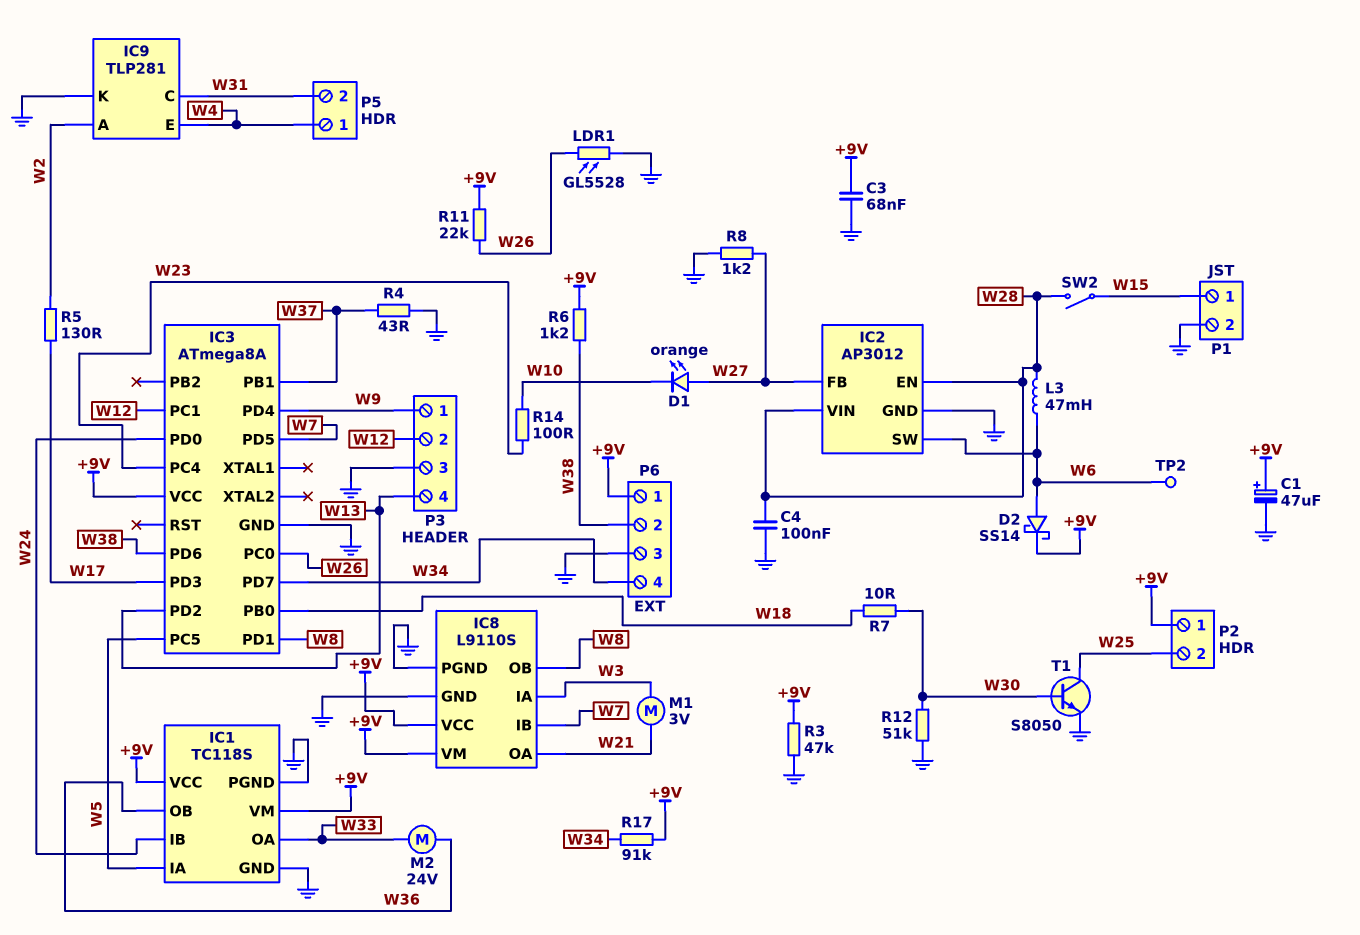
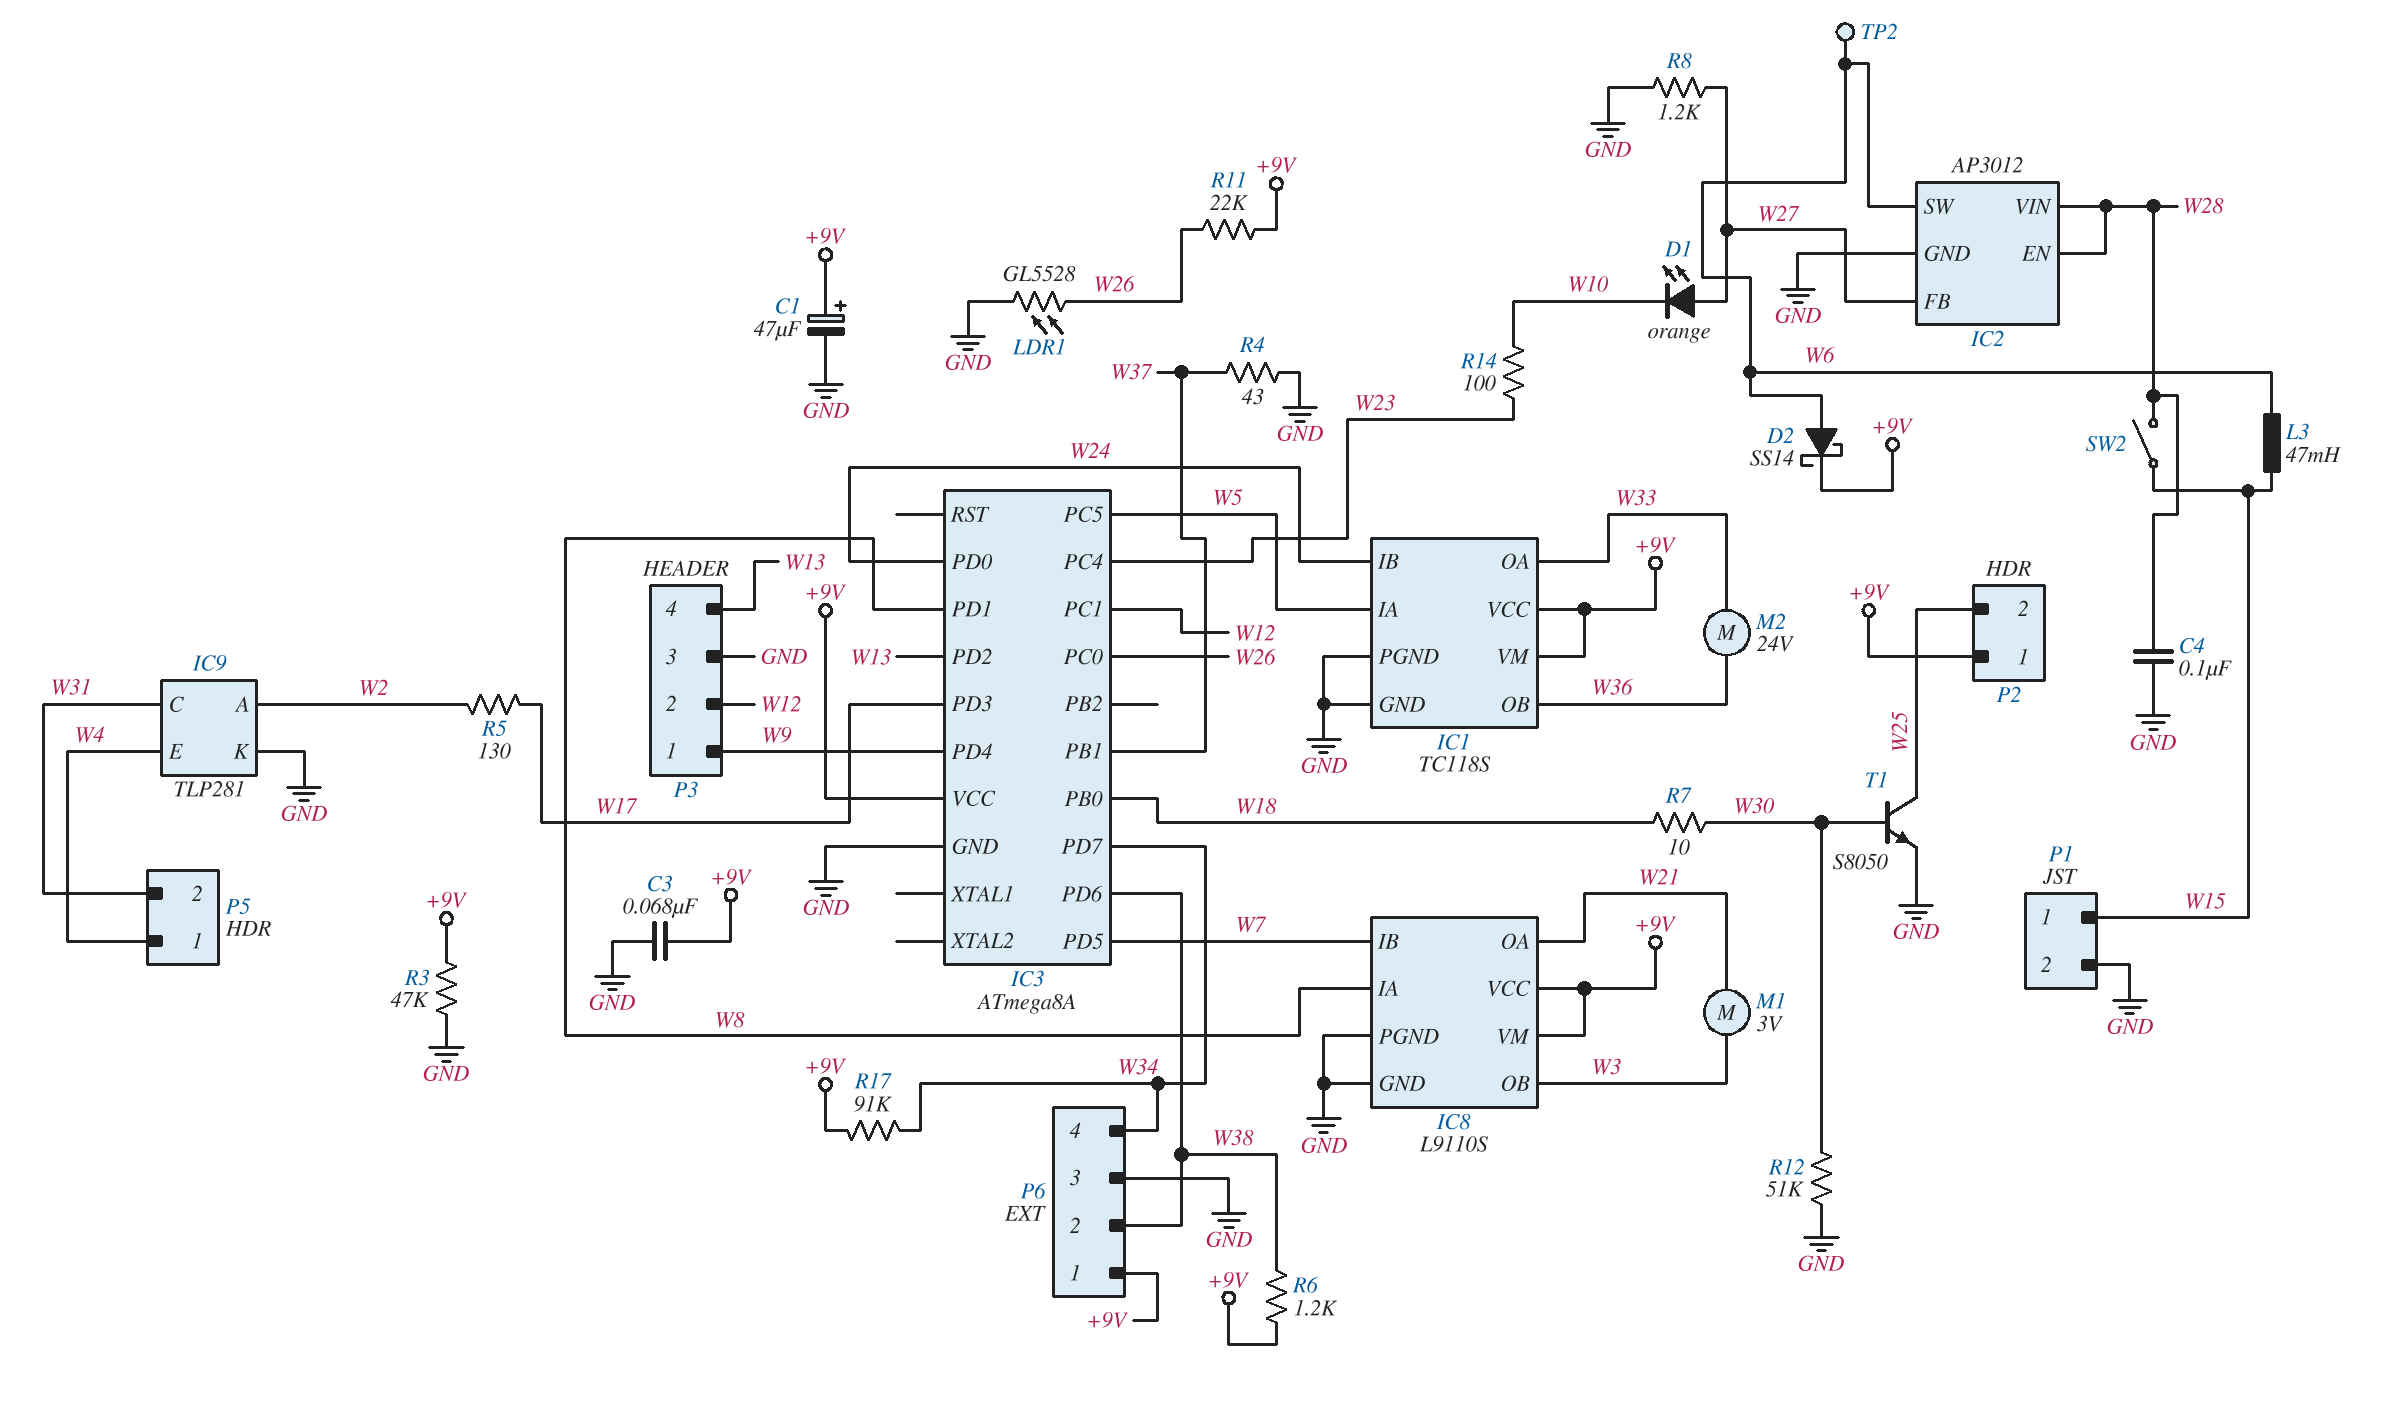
IC8 pin IA: W3 -> W8
IC8 pin OB: W8 -> W3
L3: 47mH (W6, W28) -> 47mH (W6, W15)

